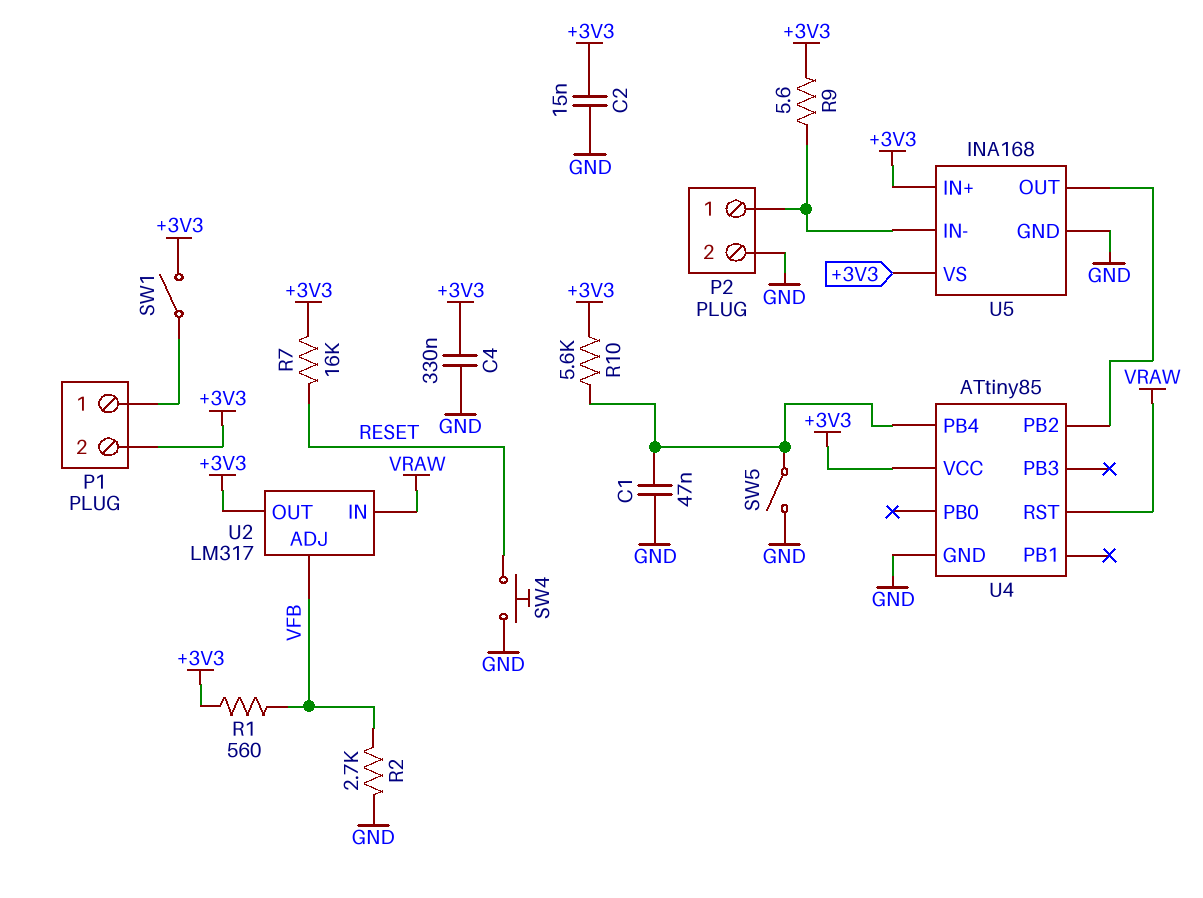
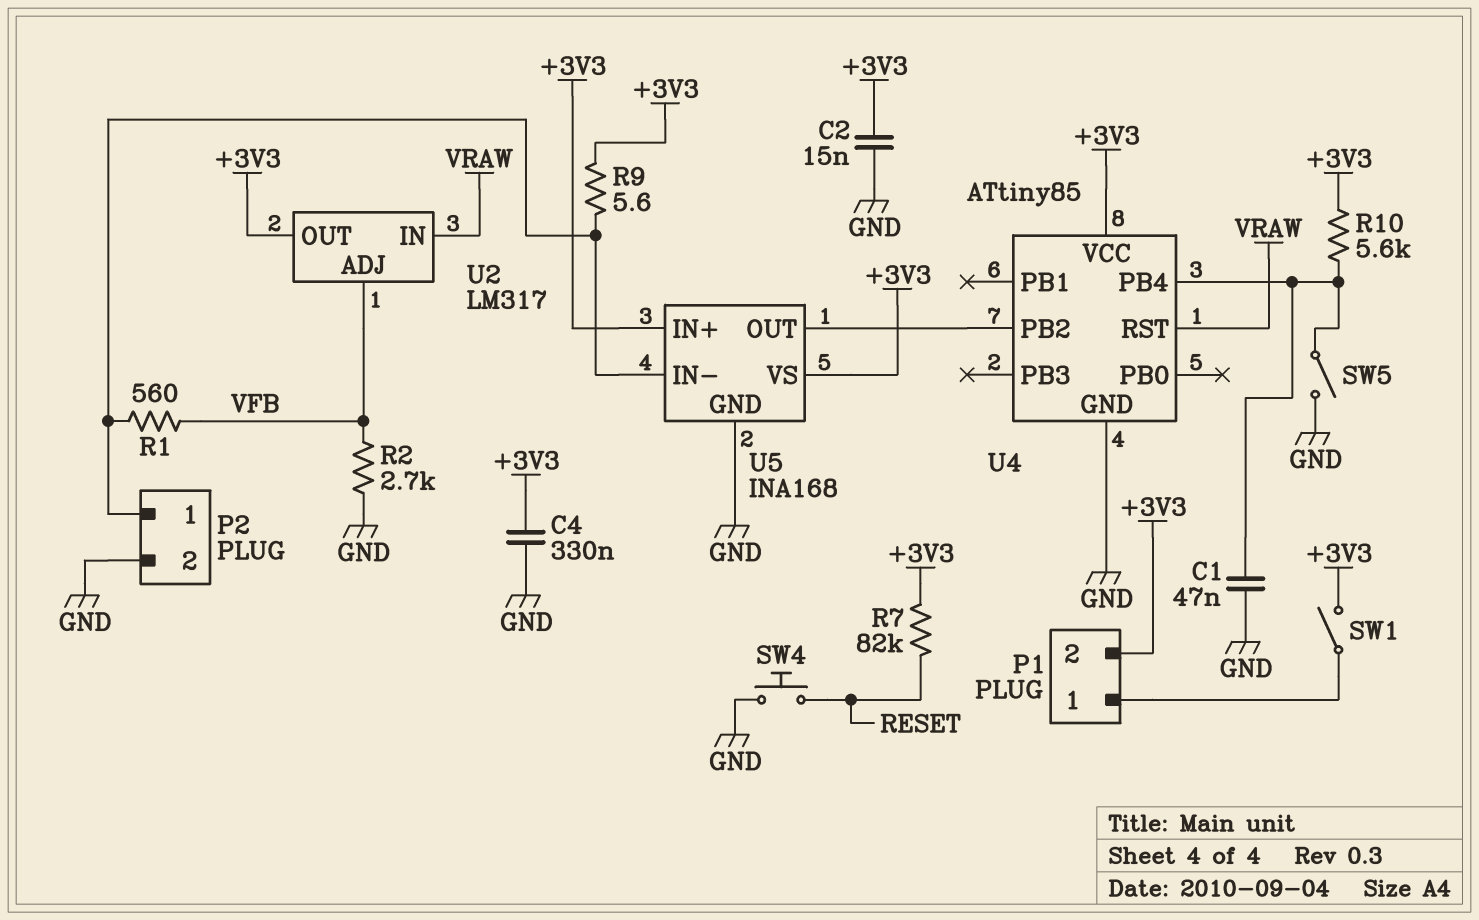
R1: 560 (+3V3, VFB) -> 560 (P2/1, VFB)
R7: 16k (+3V3, RESET) -> 82k (+3V3, RESET)

